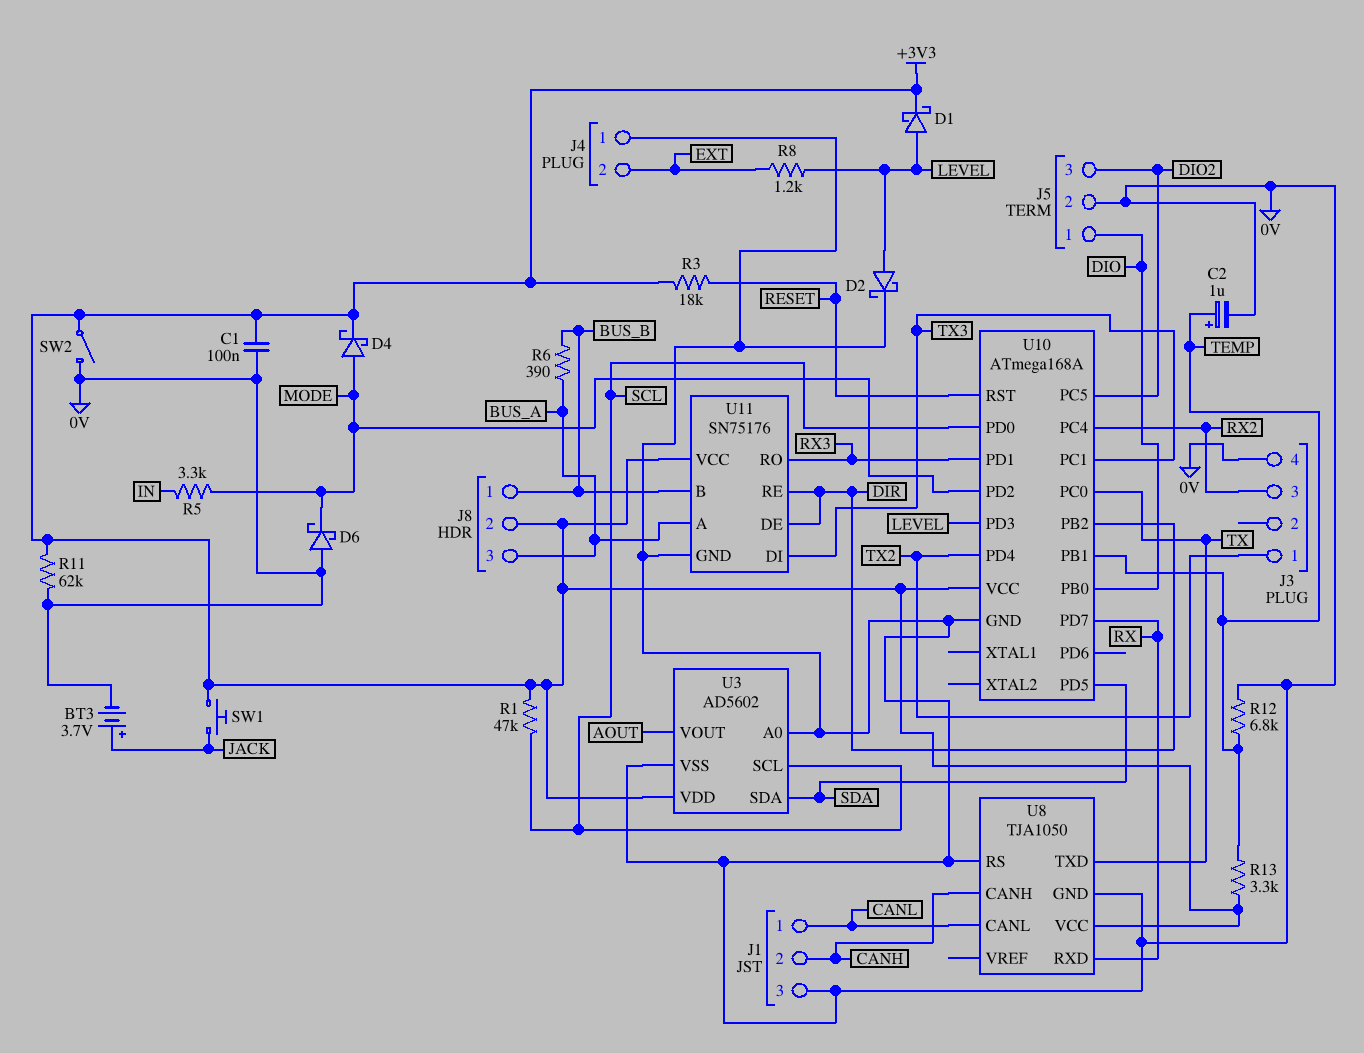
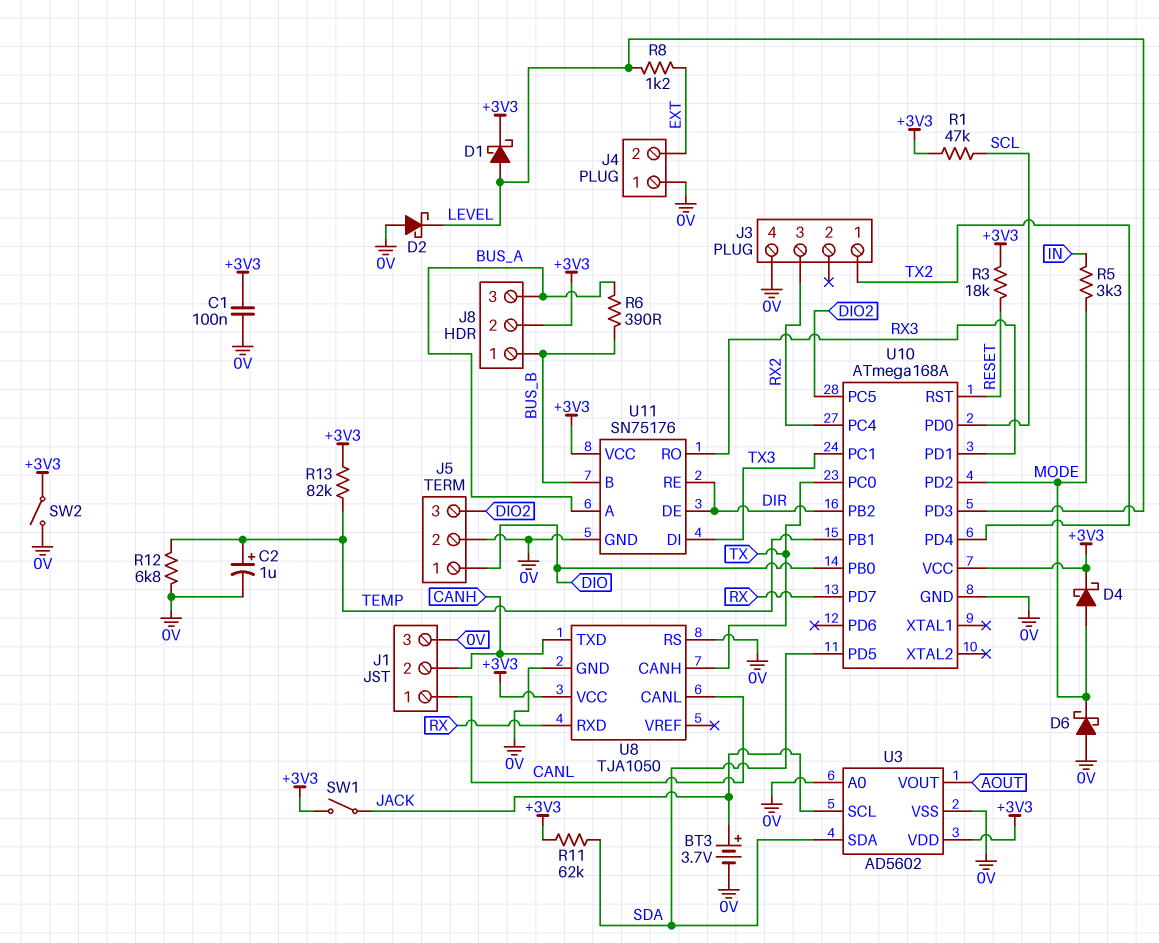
D2: schottky (A LEVEL, K 0V) -> schottky (A 0V, K LEVEL)
R11: 62k (+3V3, 0V) -> 62k (+3V3, SDA)
R13: 3.3k (+3V3, TEMP) -> 82k (+3V3, TEMP)
SW1: button (+3V3, JACK) -> switch (+3V3, JACK)
U3 pin SCL: SCL -> JACK
U8 pin CANH: CANH -> TX
U8 pin TXD: TX -> CANH

